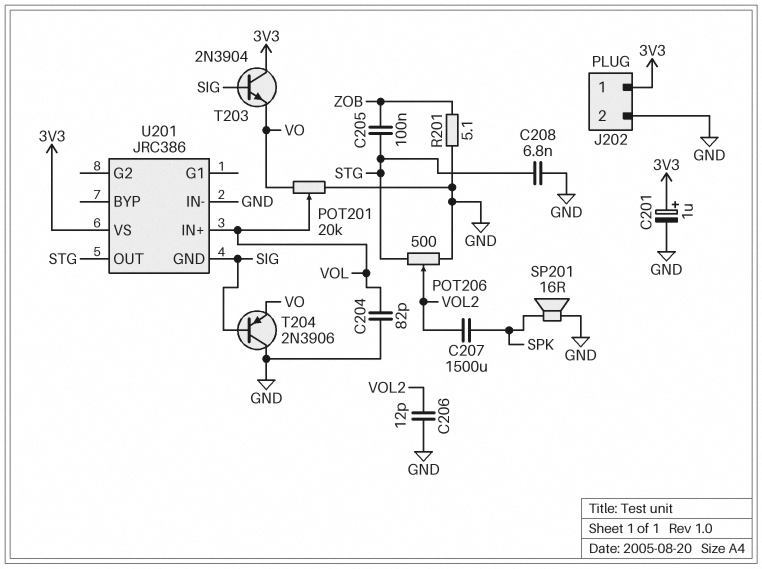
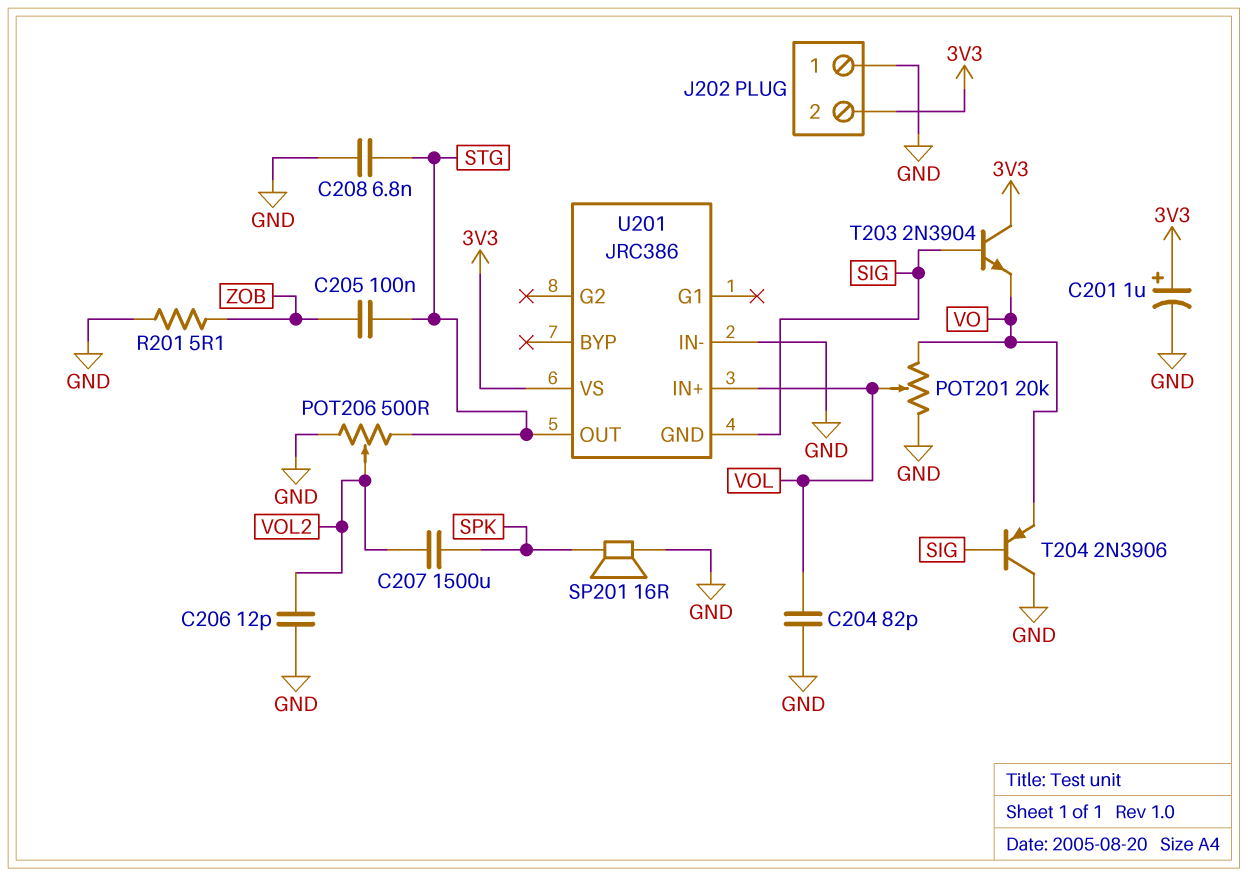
J202 pin 1: 3V3 -> GND
J202 pin 2: GND -> 3V3

